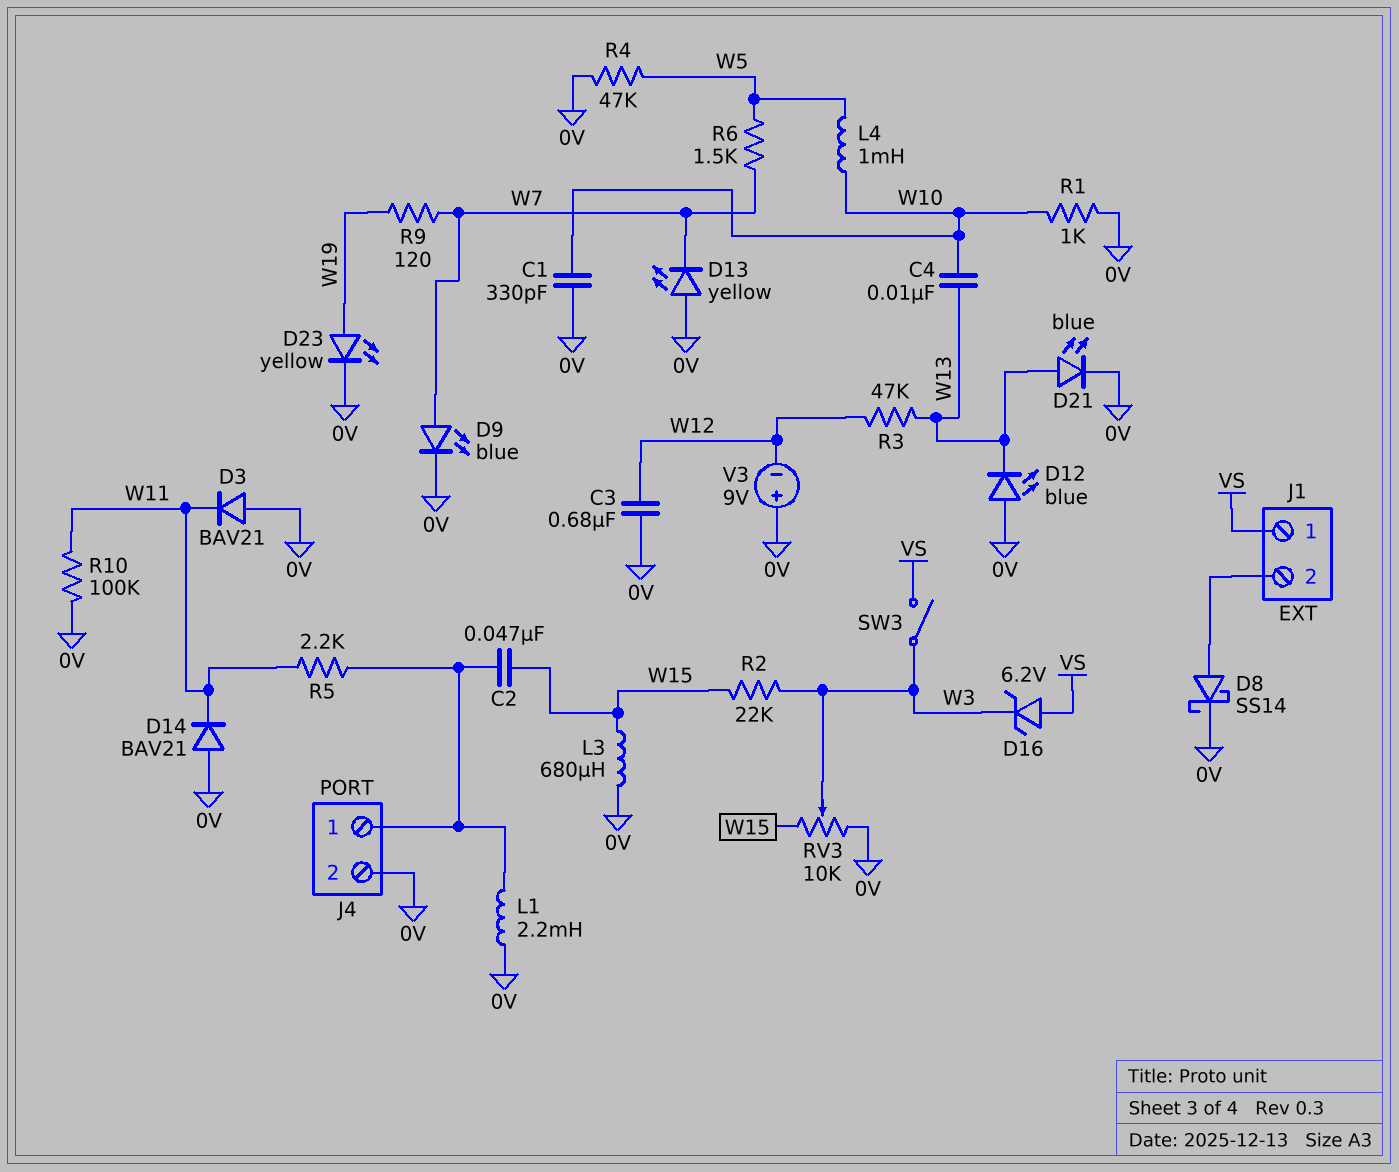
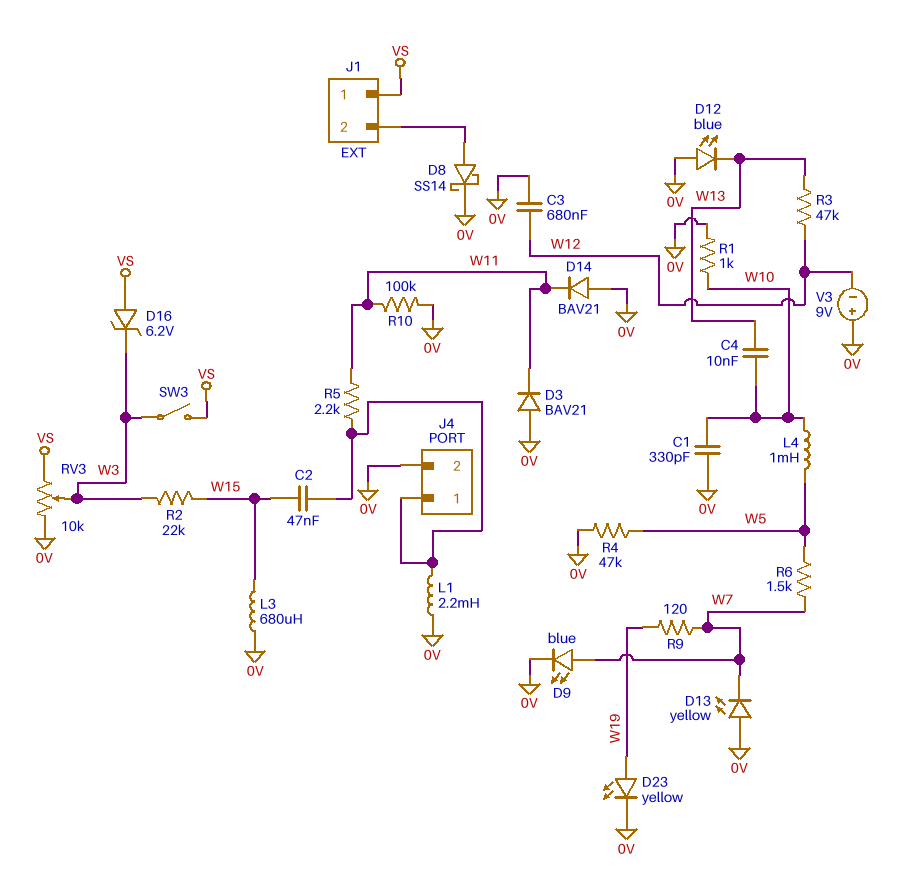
D21: LED blue (A W13, K 0V) -> none
RV3: 10k (0V, W15, wiper W3) -> 10k (0V, VS, wiper W3)

